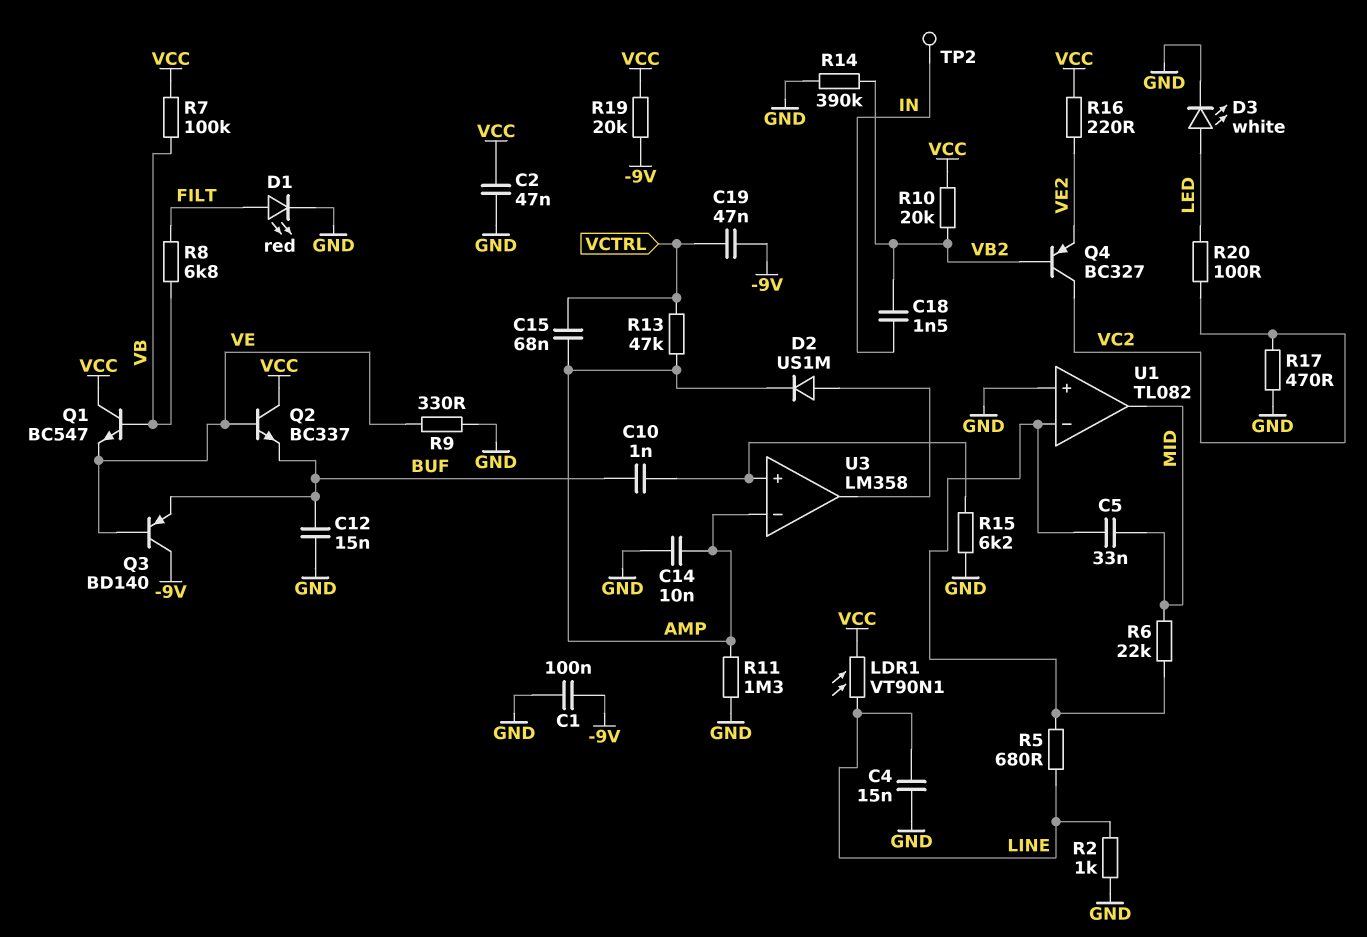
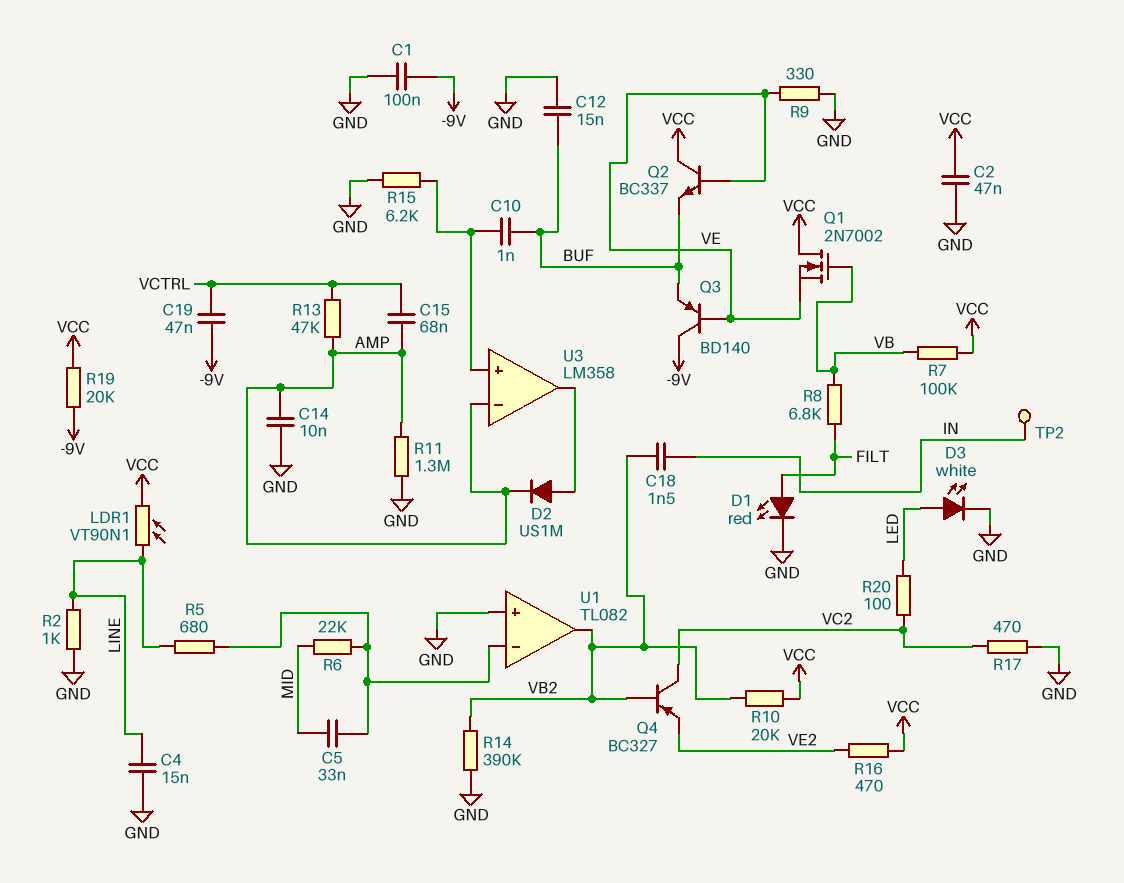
Q1: NPN BC547 (B VB, C VCC, E VE) -> NMOS 2N7002 (G VB, D VCC, S VE)
R16: 220 (VCC, VE2) -> 470 (VCC, VE2)
U1 pin out: MID -> VB2

